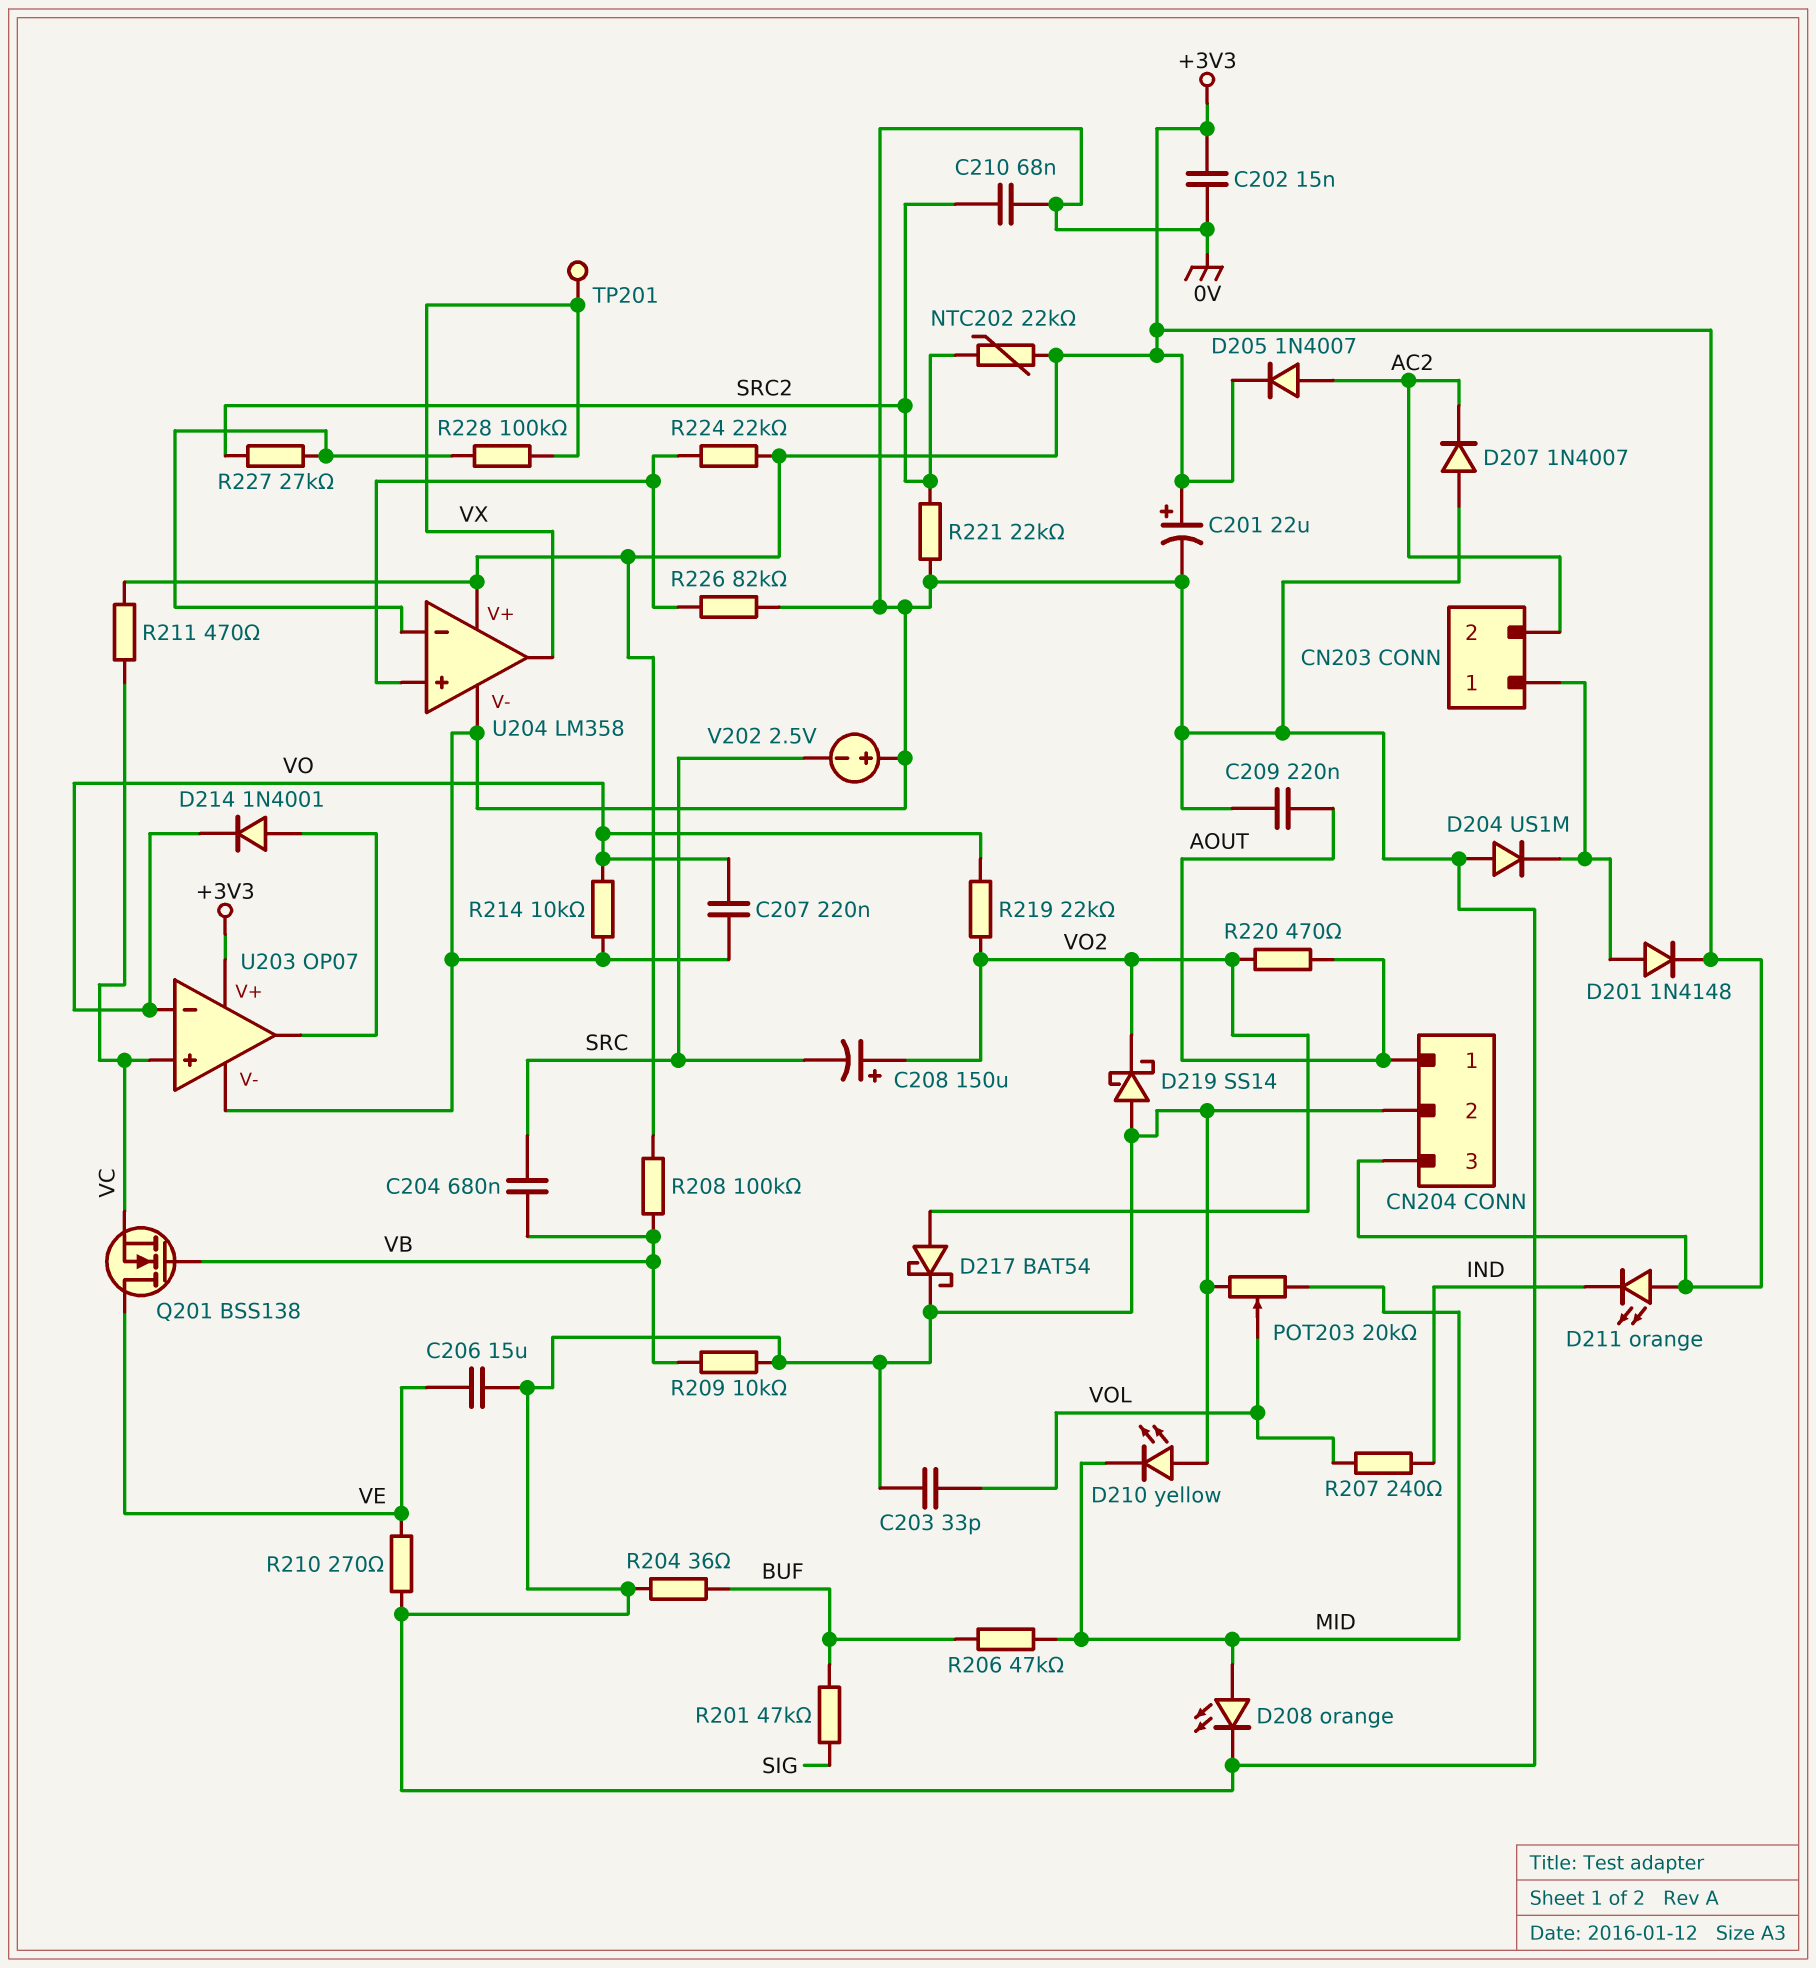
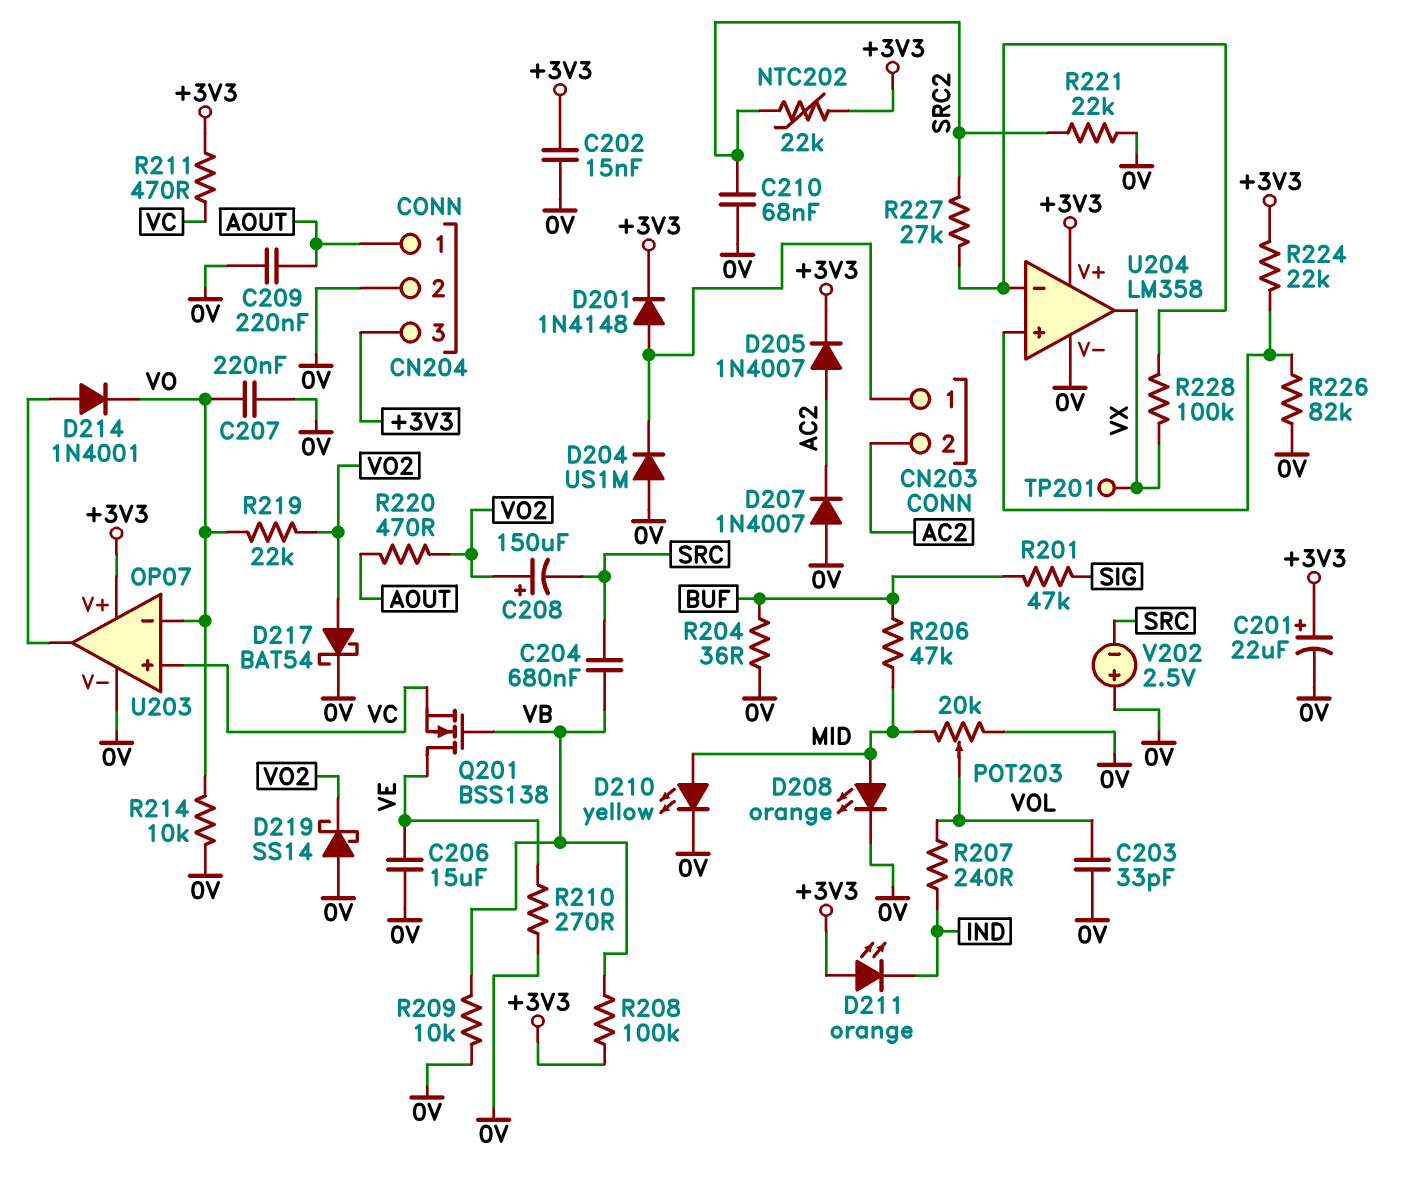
D210: LED yellow (A 0V, K MID) -> LED yellow (A MID, K 0V)

